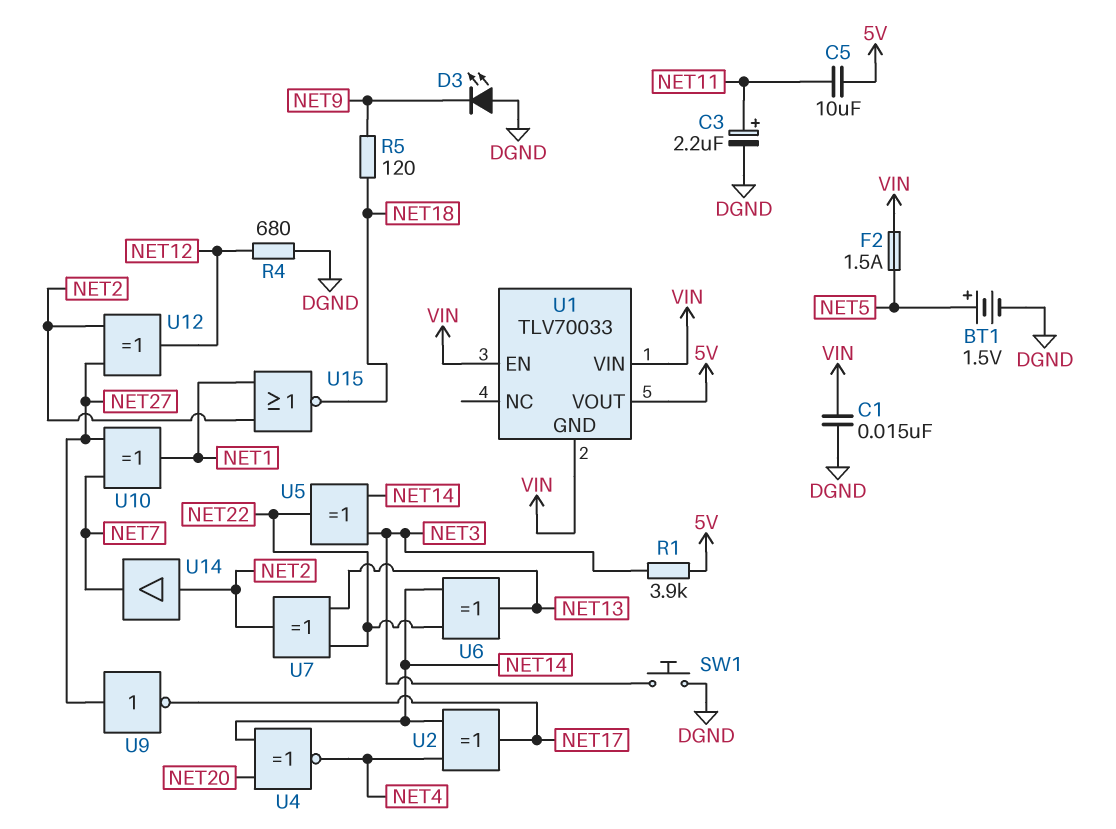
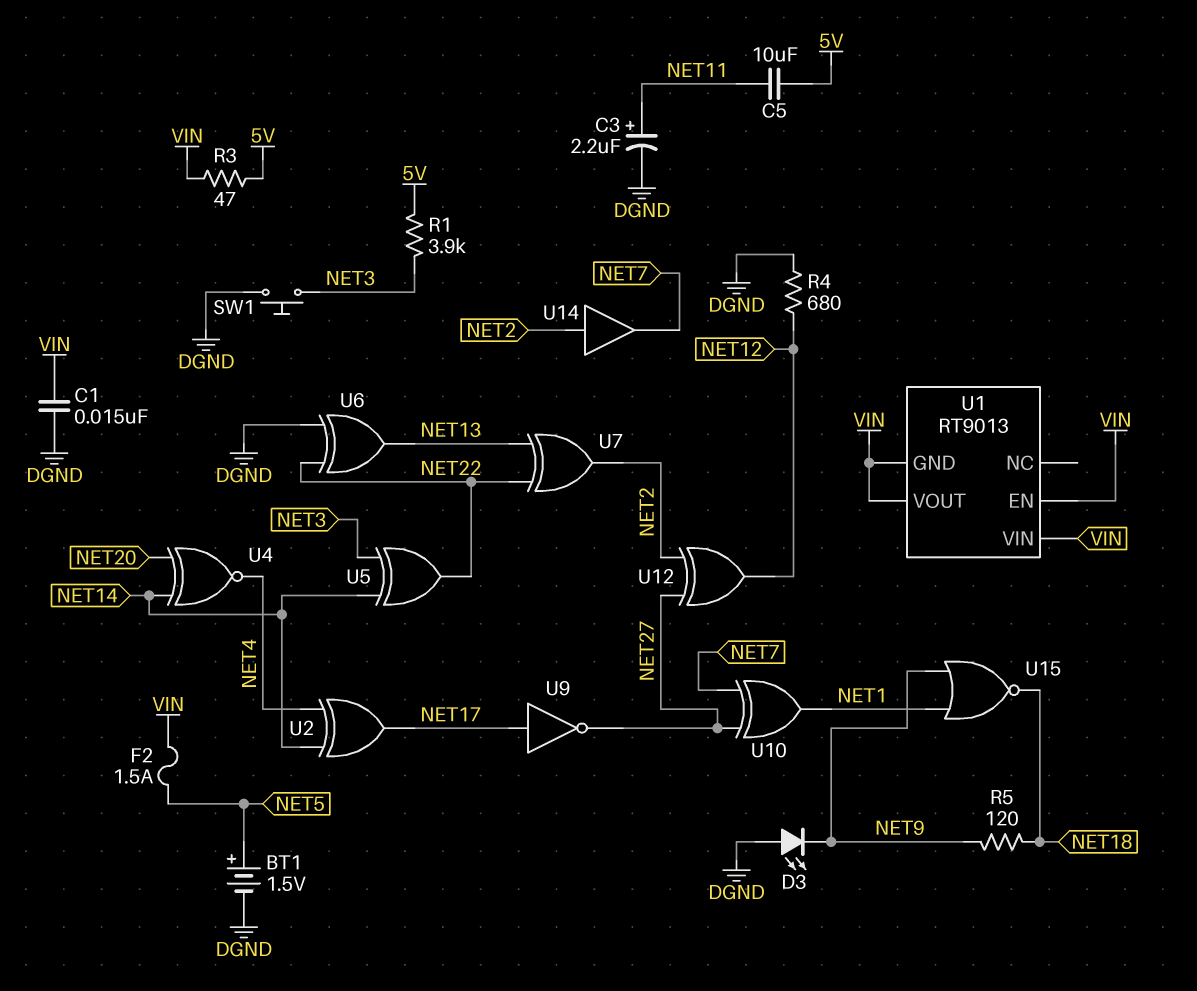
R3: none -> 47 (5V, VIN)
U1: TLV70033 -> RT9013
U1 pin VOUT: 5V -> VIN
U6: XOR (in NET14, in NET22, out NET13) -> XOR (in DGND, in NET22, out NET13)
U9: NOT (in NET27, out NET17) -> NOT (in NET17, out NET27)
U15: NOR (in NET1, in NET2, out NET18) -> NOR (in NET1, in NET9, out NET18)

